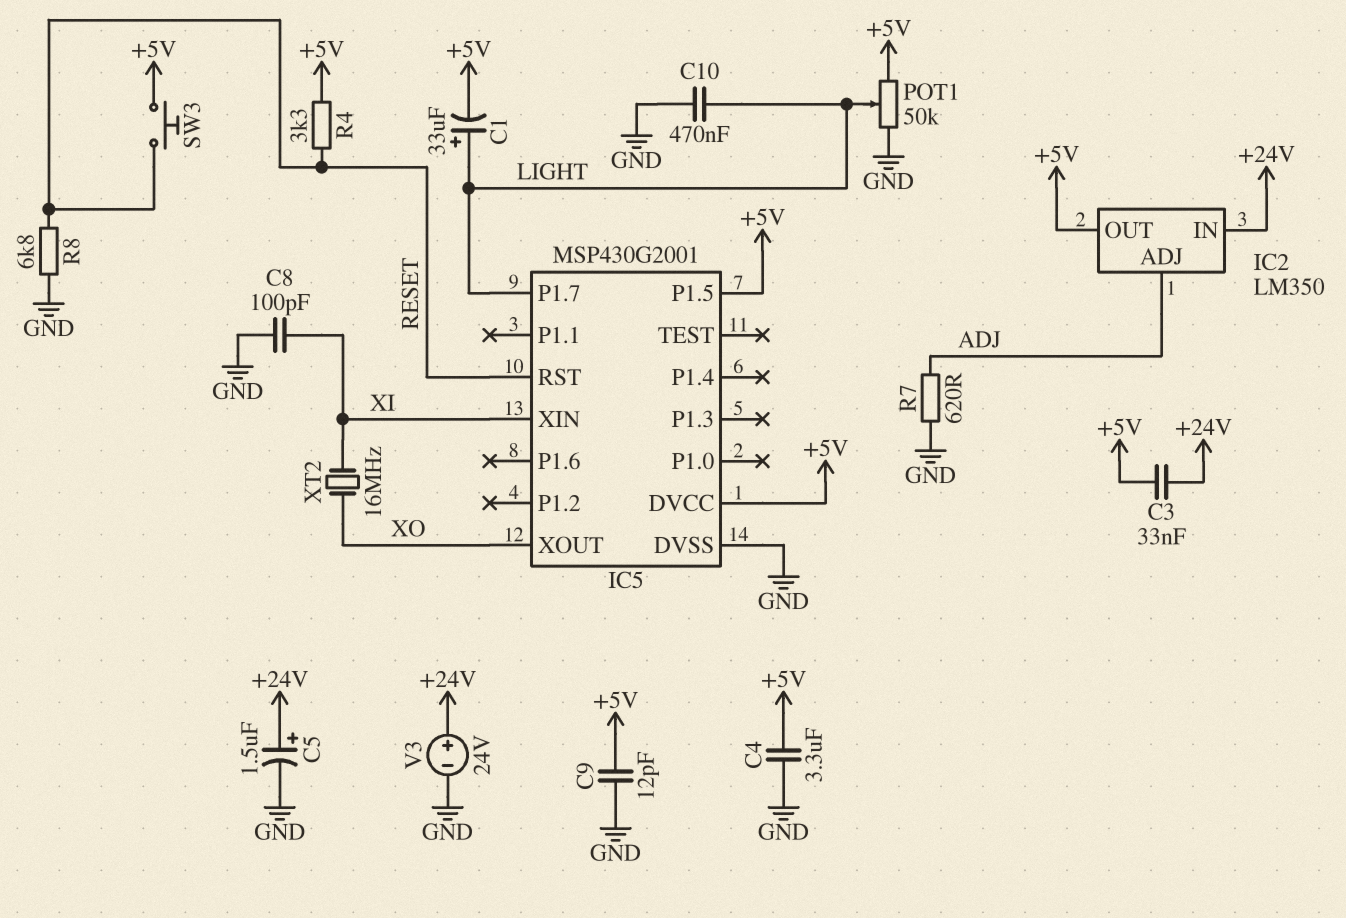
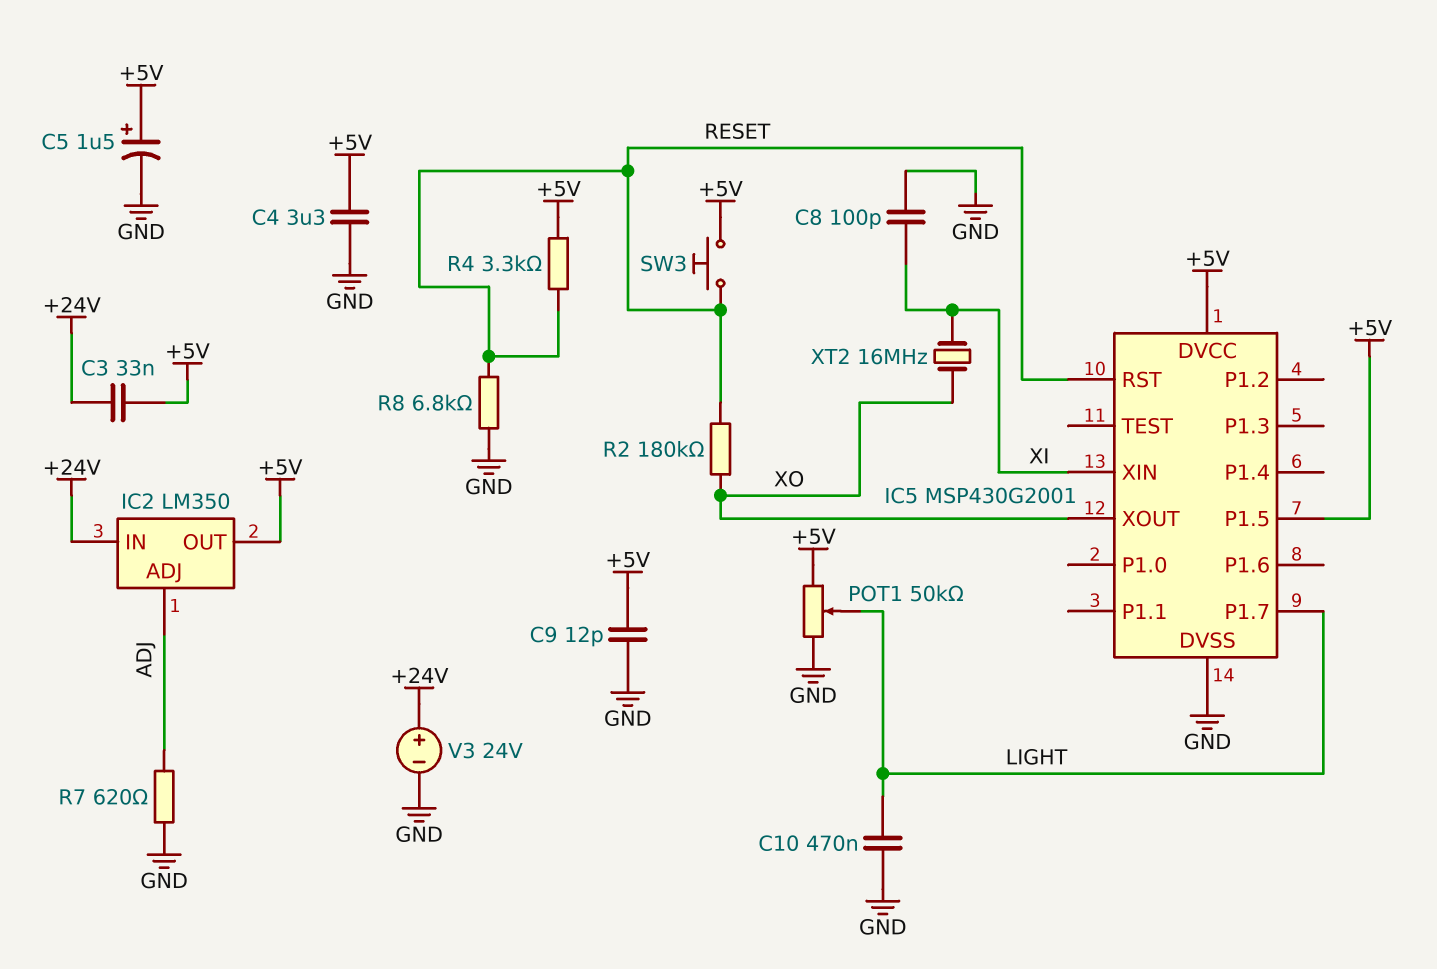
C1: 33uF (plus LIGHT, minus +5V) -> none
C5: 1.5uF (plus +24V, minus GND) -> 1.5uF (plus +5V, minus GND)
R2: none -> 180k (RESET, XO)

